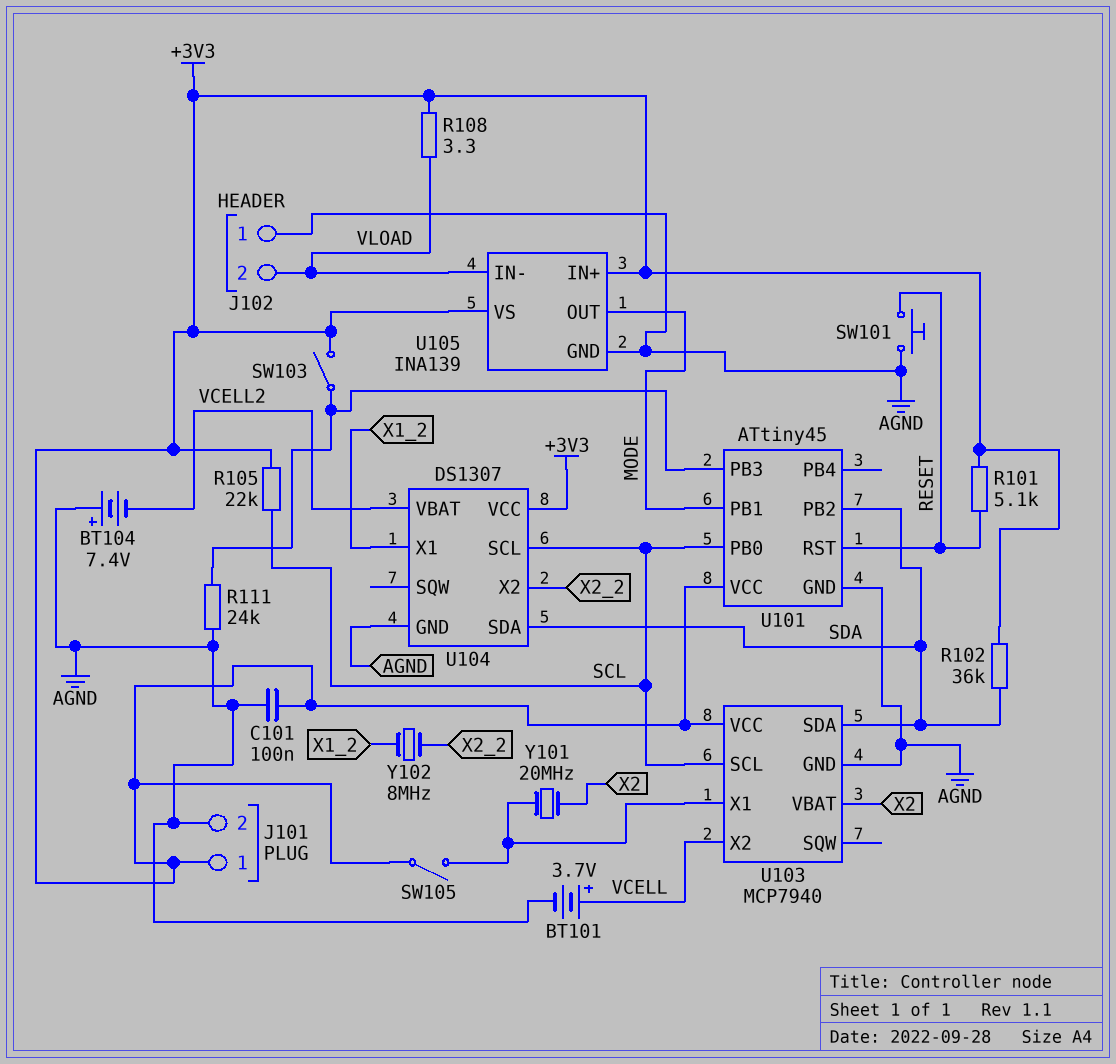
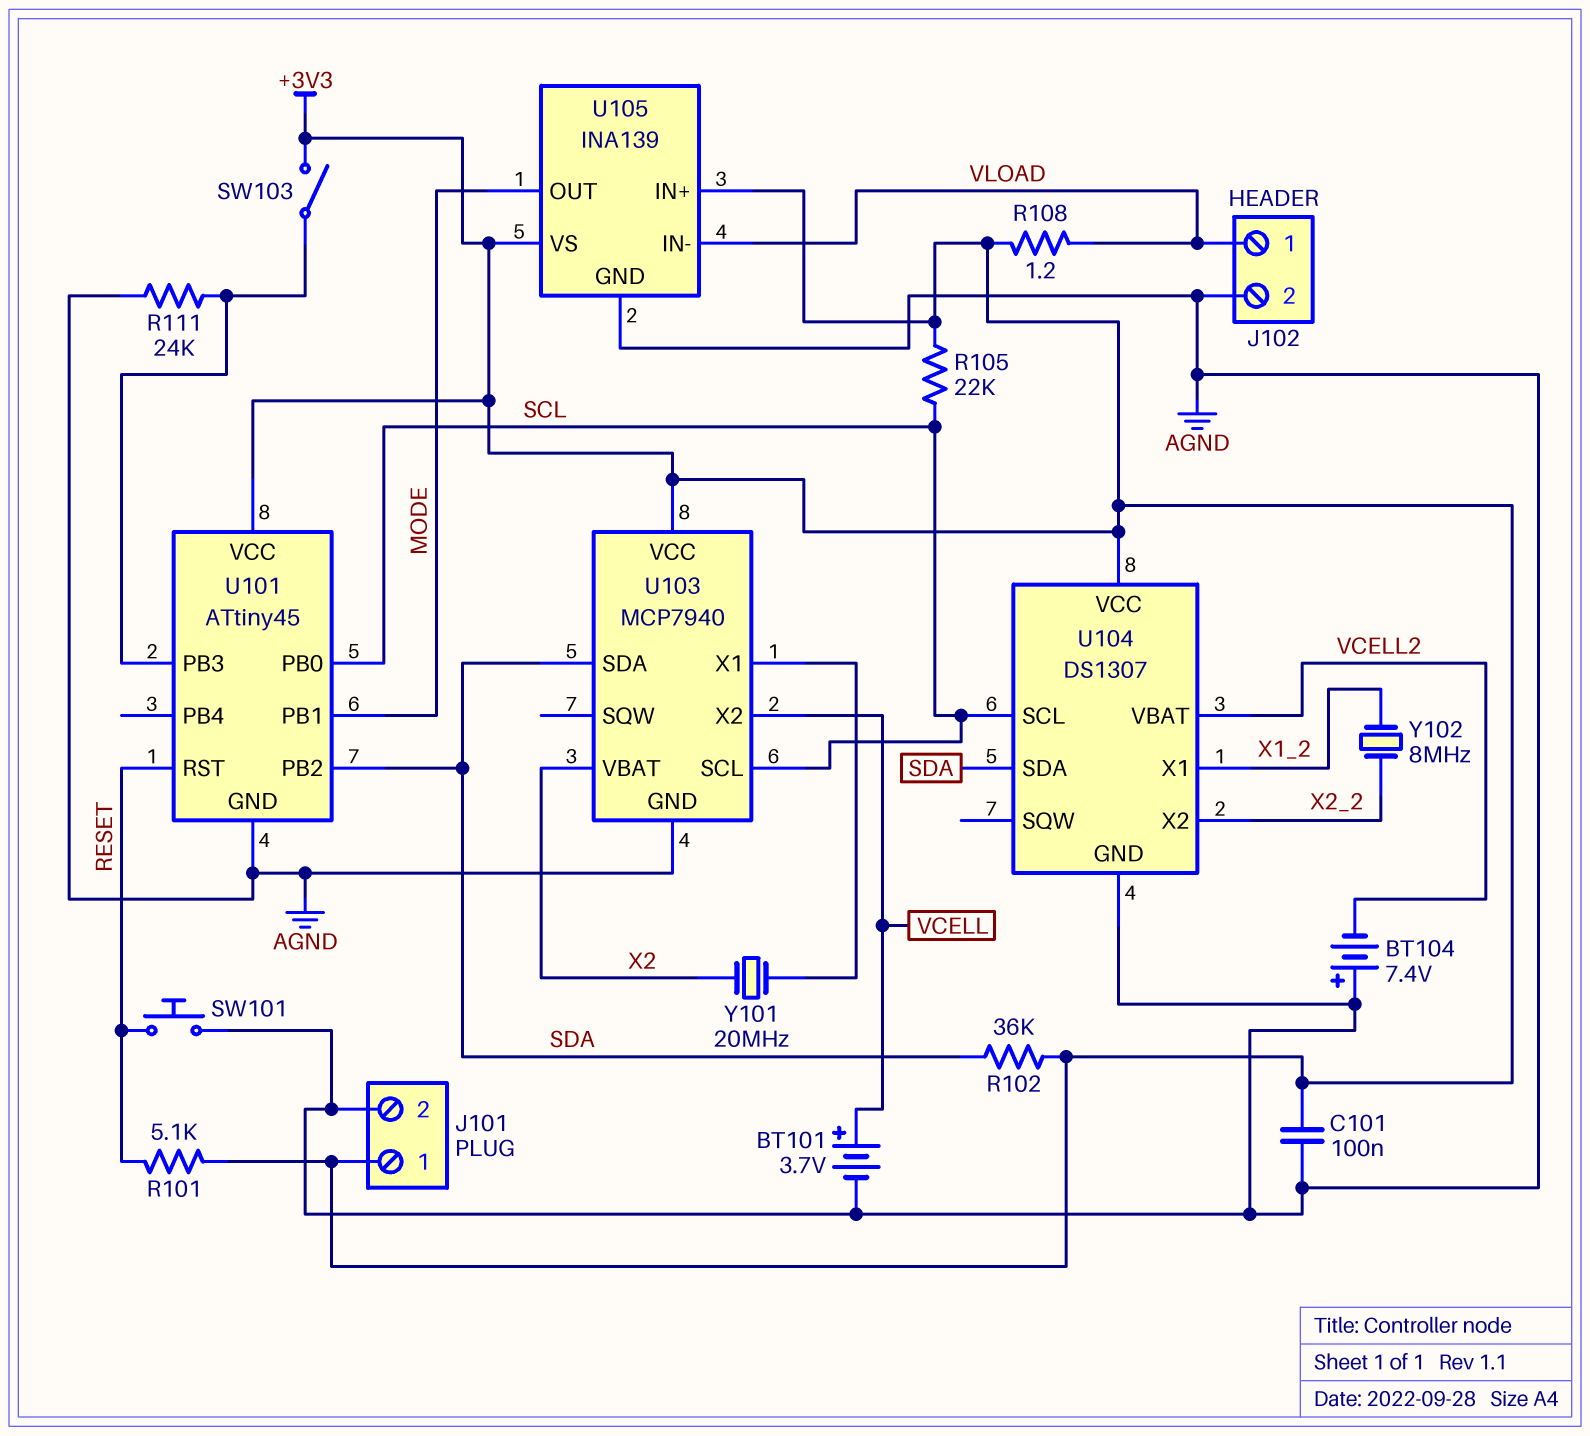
J102 pin 1: AGND -> VLOAD
J102 pin 2: VLOAD -> AGND
R108: 3.3 (+3V3, VLOAD) -> 1.2 (+3V3, VLOAD)
SW105: switch (+3V3, U103/X1) -> none

